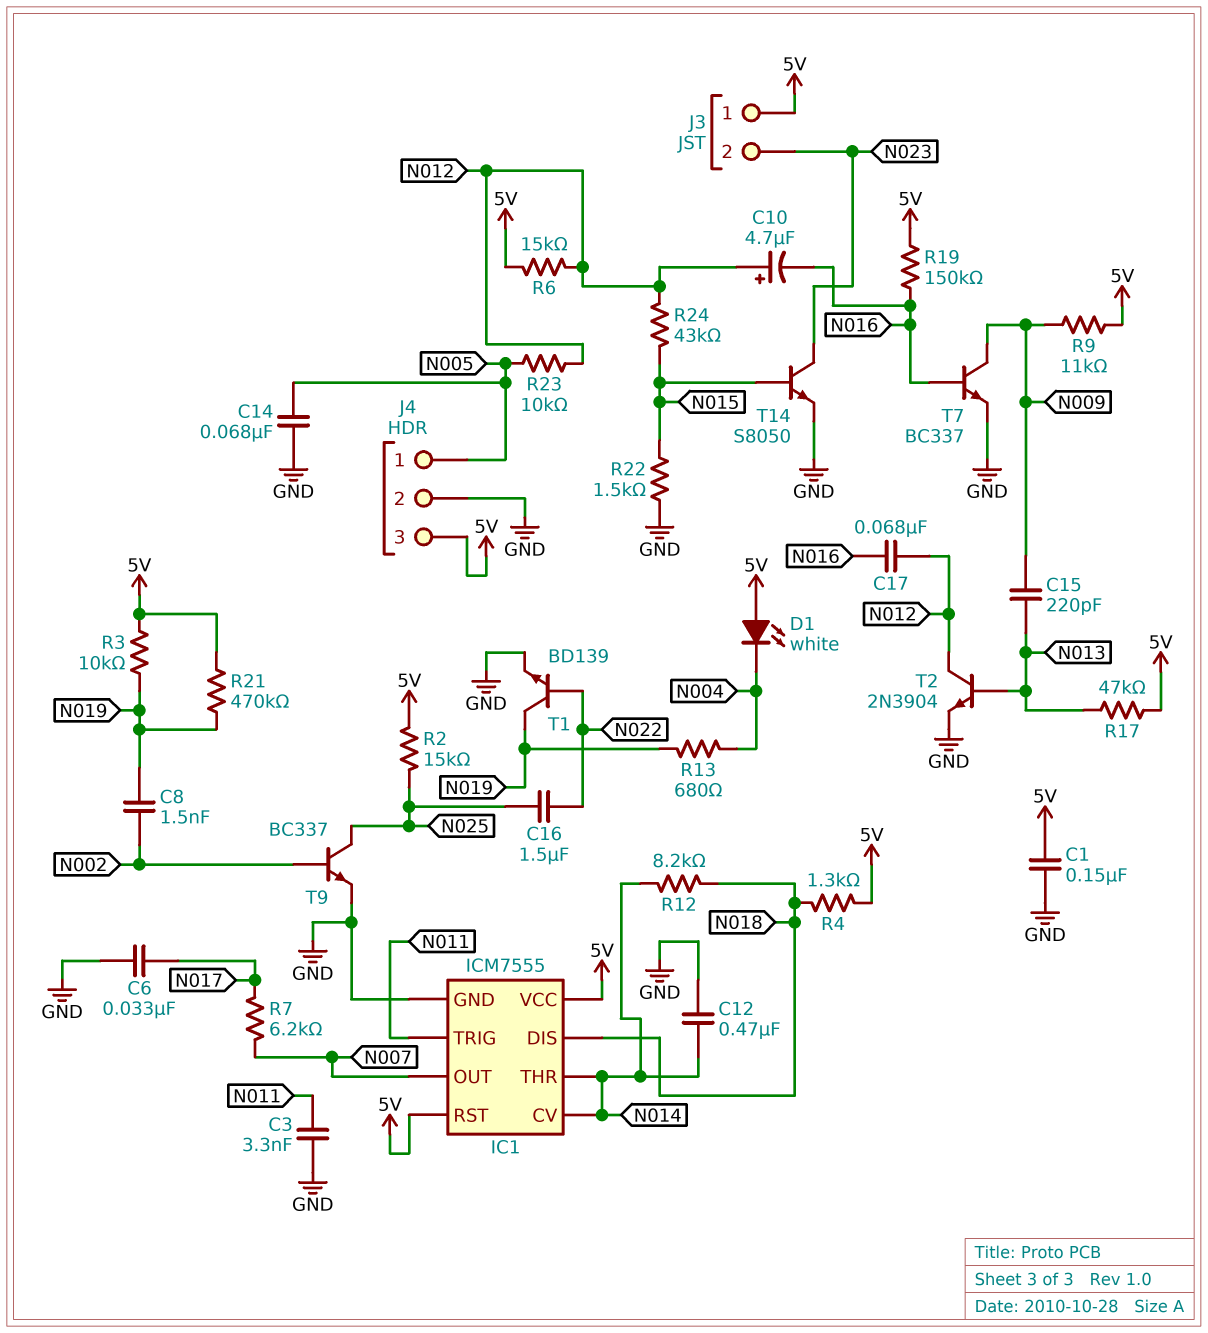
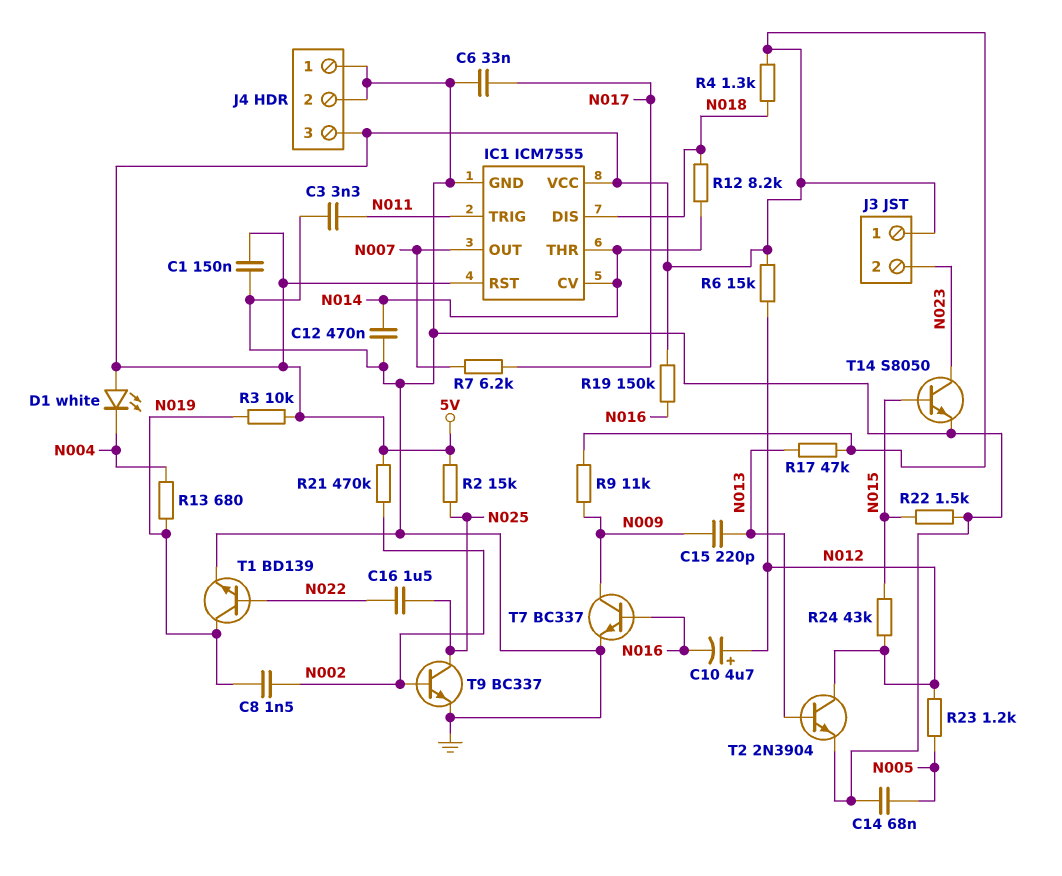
C17: 68nF (N012, N016) -> none
J4 pin 1: N005 -> GND
R21: 470k (5V, N019) -> 470k (5V, N002)
R23: 10k (N005, N012) -> 1.2k (N005, N012)

